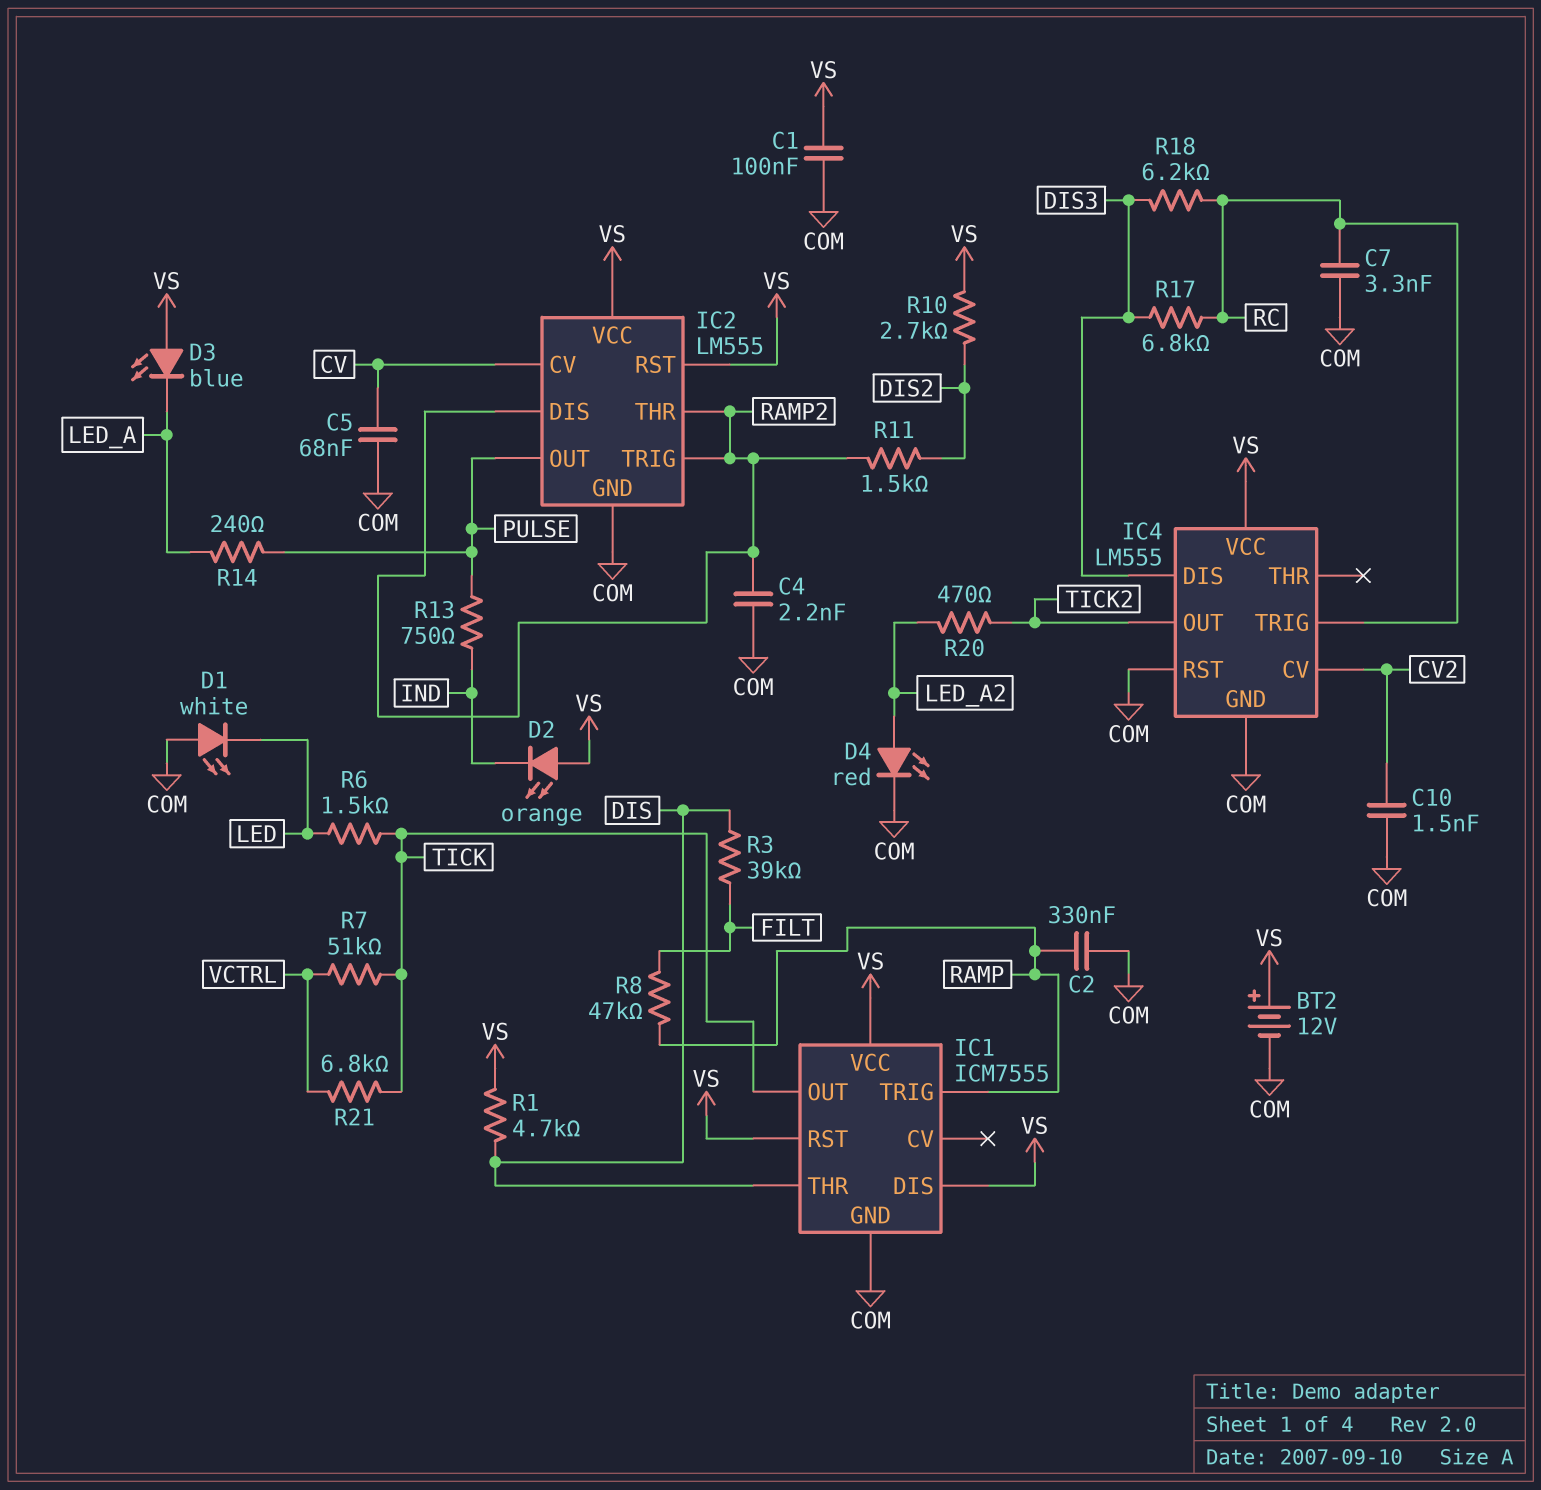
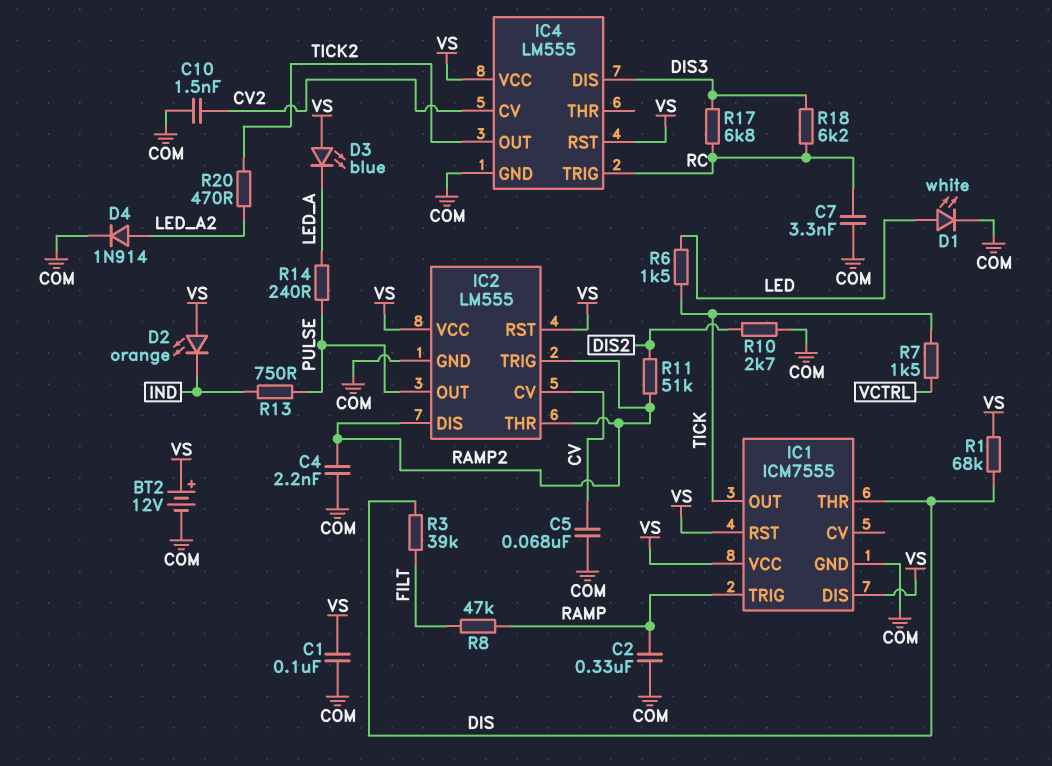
D1: LED white (A COM, K LED) -> LED white (A LED, K COM)
D4: LED red (A LED_A2, K COM) -> diode 1N914 (A LED_A2, K COM)
IC4 pin RST: COM -> VS
R1: 4.7k (DIS, VS) -> 68k (DIS, VS)
R7: 51k (TICK, VCTRL) -> 1.5k (TICK, VCTRL)
R10: 2.7k (DIS2, VS) -> 2.7k (COM, DIS2)
R11: 1.5k (DIS2, RAMP2) -> 51k (DIS2, RAMP2)
R21: 6.8k (TICK, VCTRL) -> none

